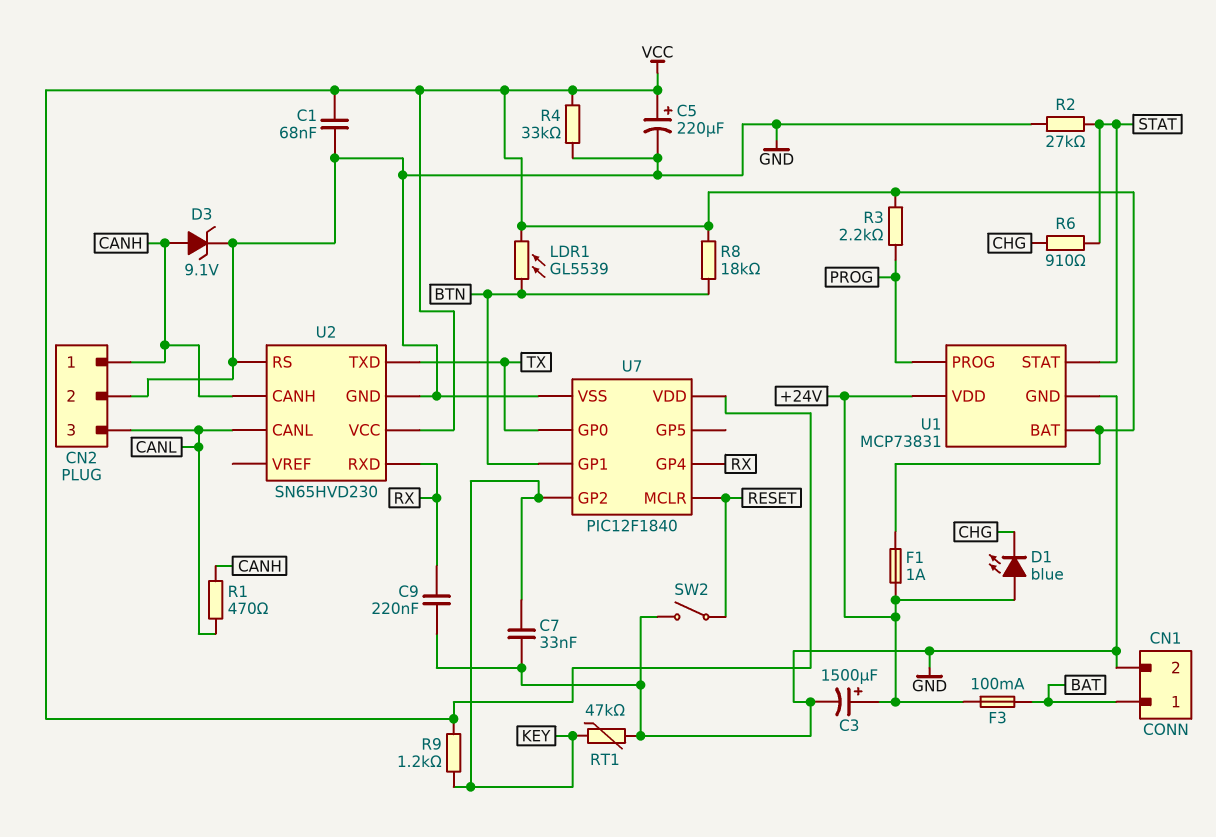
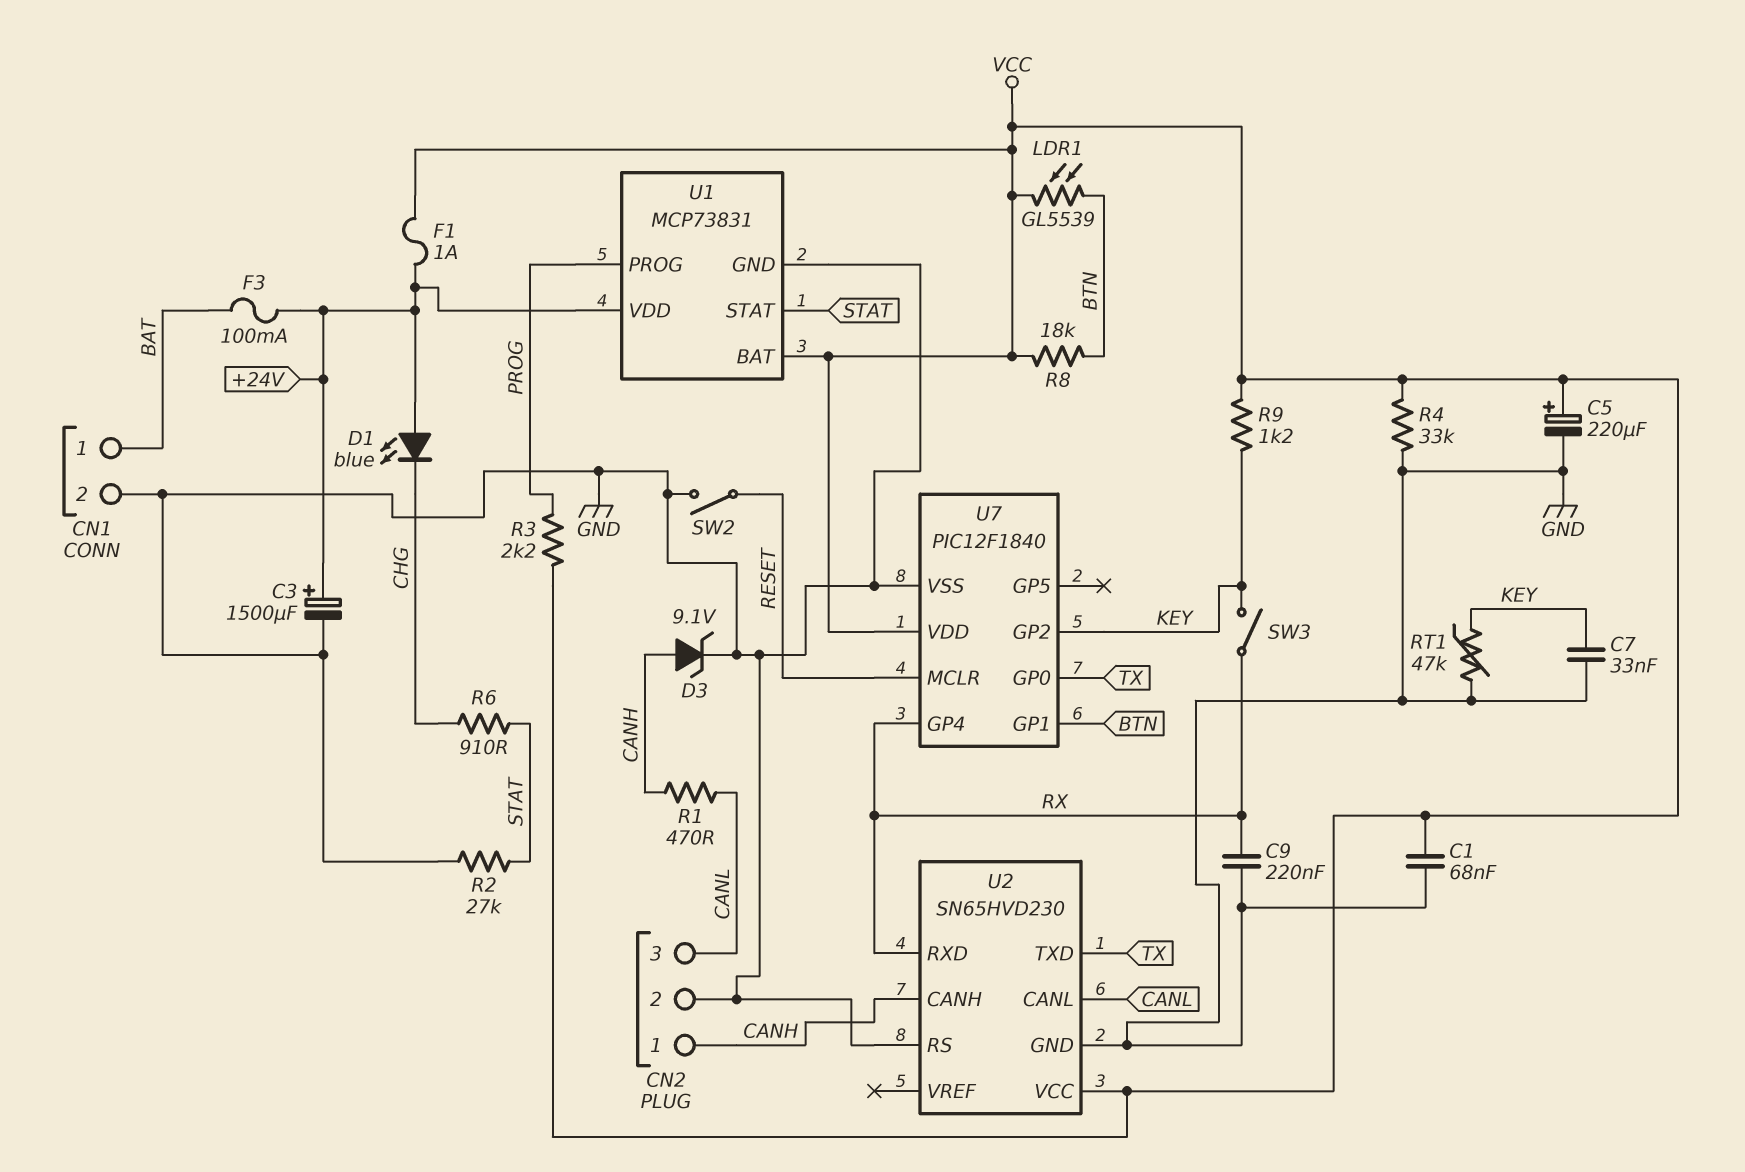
SW3: none -> switch (KEY, RX)

